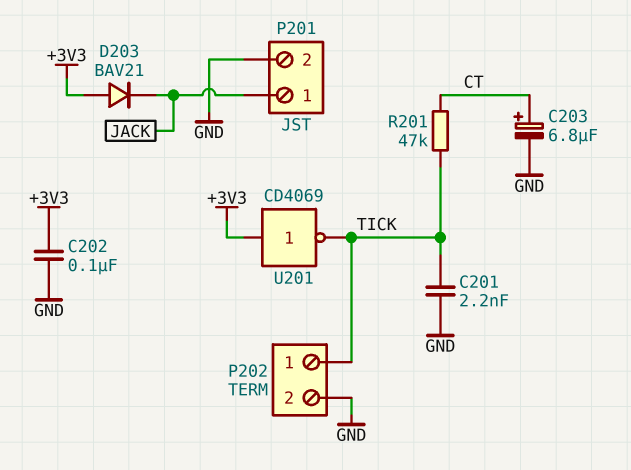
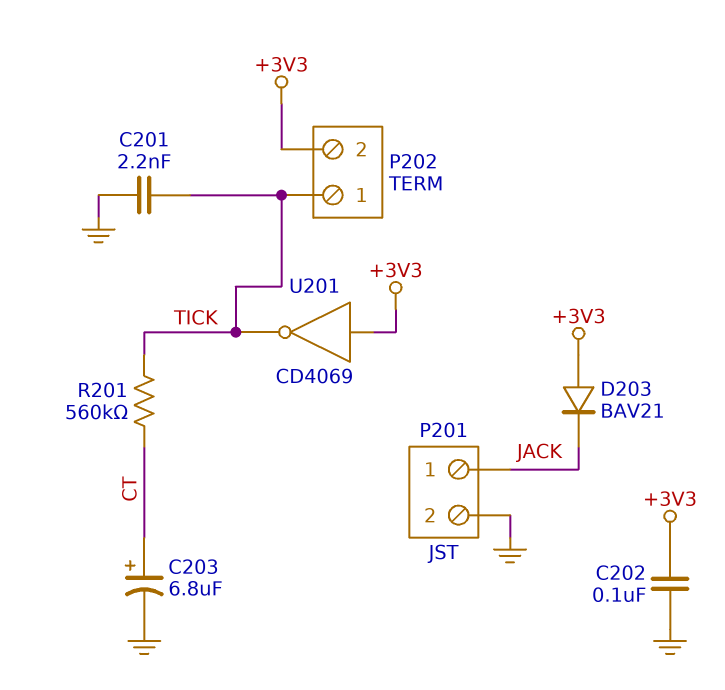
P202 pin 2: GND -> +3V3
R201: 47k (CT, TICK) -> 560k (CT, TICK)

